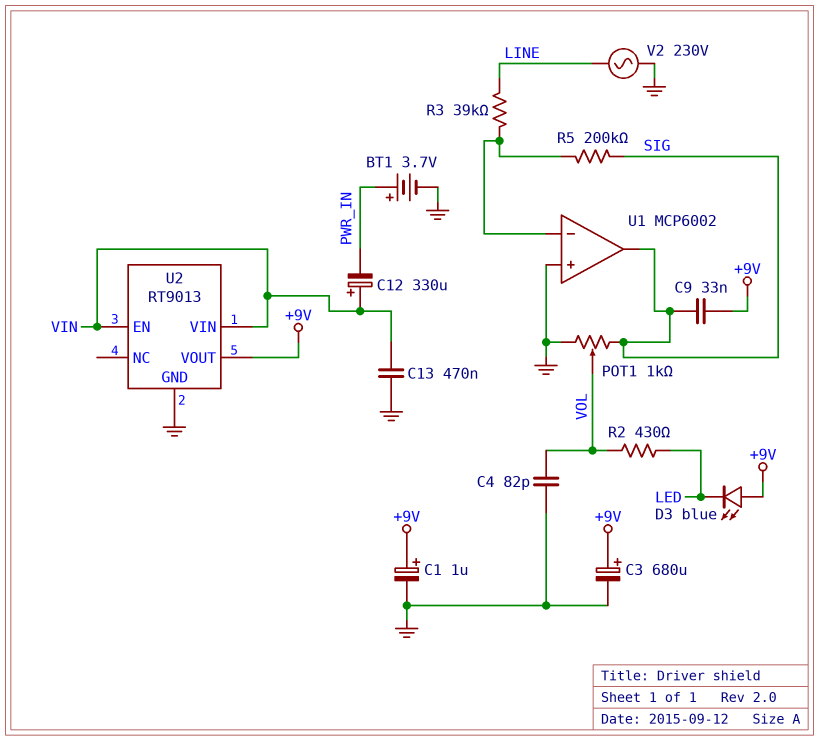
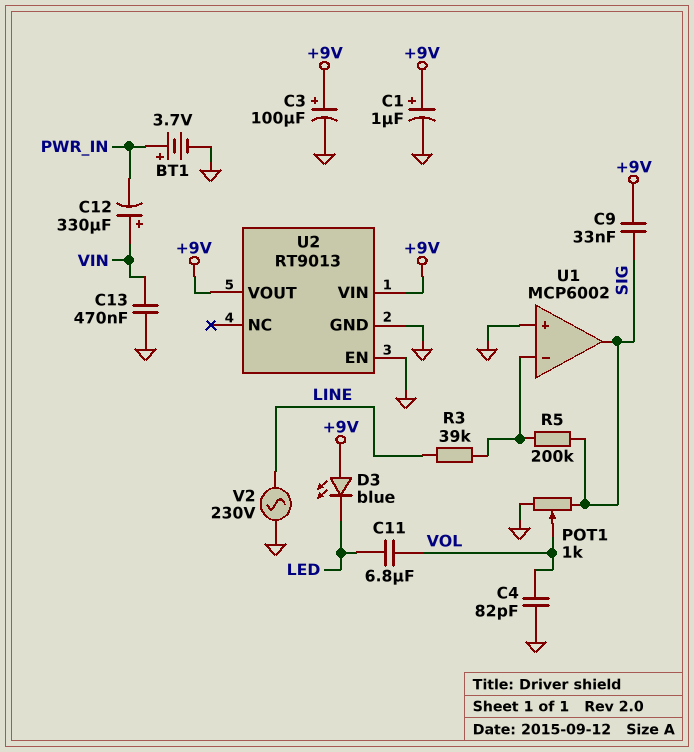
C3: 680uF (plus +9V, minus GND) -> 100uF (plus +9V, minus GND)
C11: none -> 6.8uF (LED, VOL)
R2: 430 (LED, VOL) -> none
U2 pin EN: VIN -> GND
U2 pin VIN: VIN -> +9V

